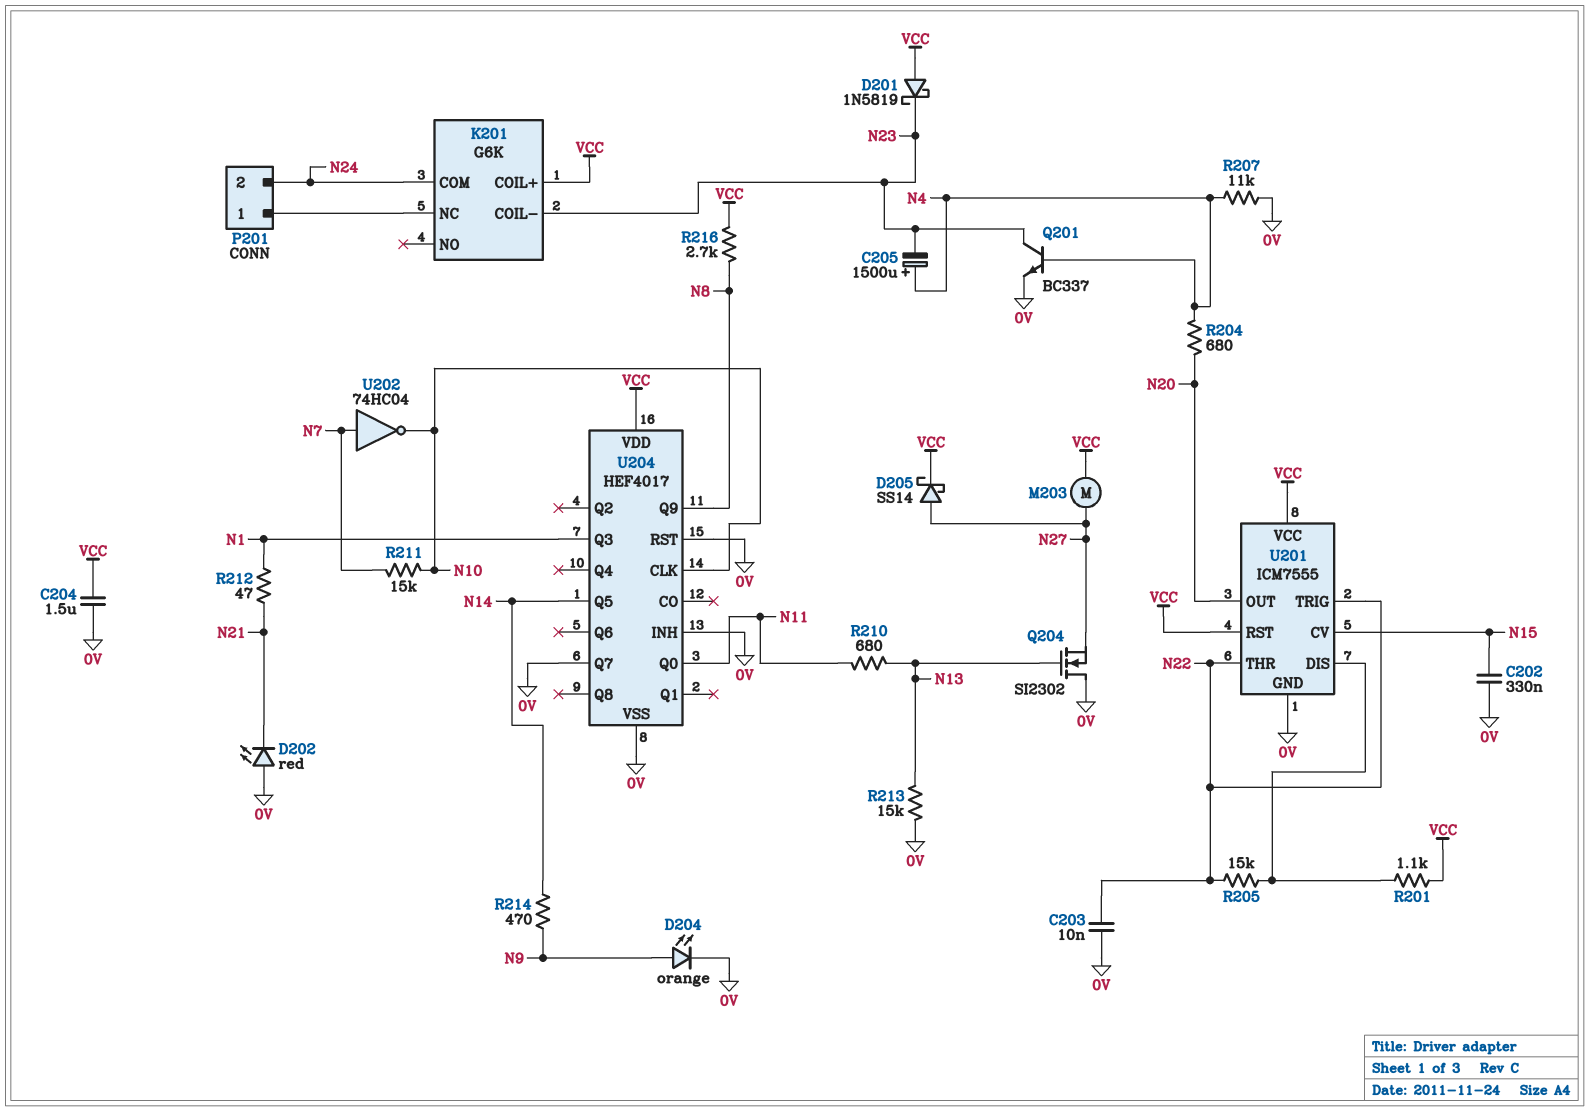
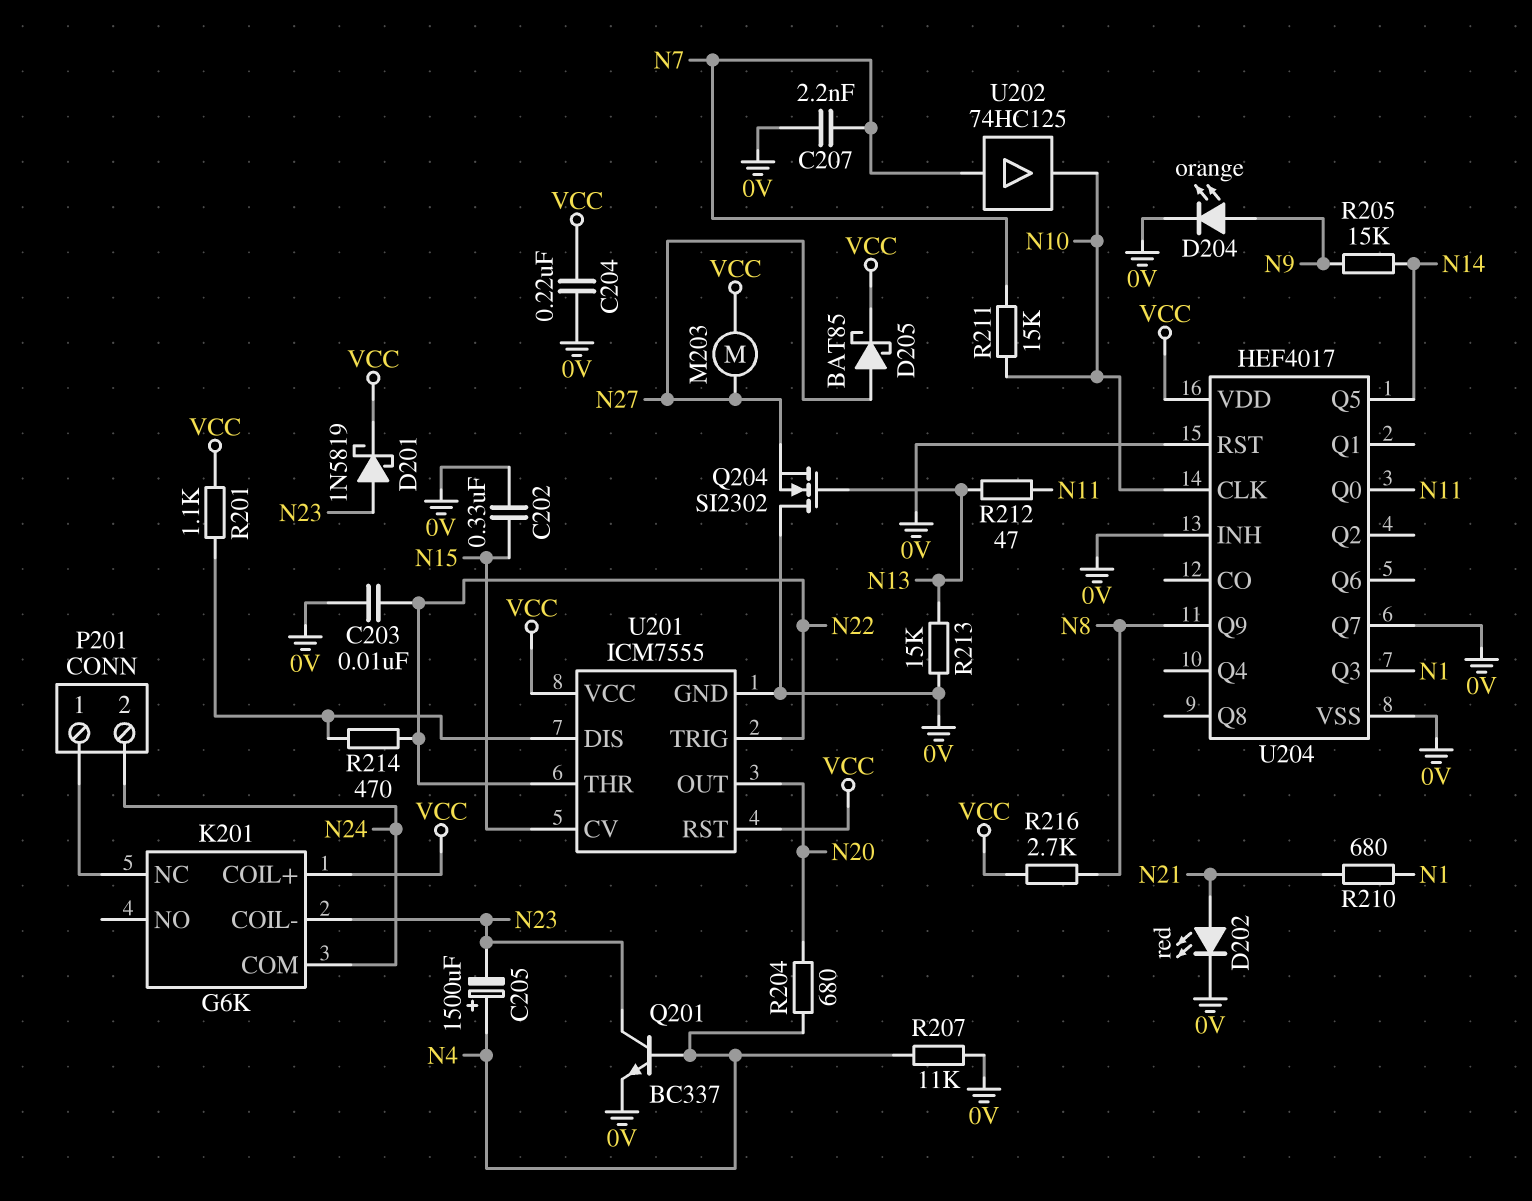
C204: 1.5uF (0V, VCC) -> 220nF (0V, VCC)
C207: none -> 2.2nF (0V, N7)
D201: schottky 1N5819 (A VCC, K N23) -> schottky 1N5819 (A N23, K VCC)
D202: LED red (A 0V, K N21) -> LED red (A N21, K 0V)
D205: schottky SS14 (A N27, K VCC) -> schottky BAT85 (A N27, K VCC)
R205: 15k (N22, U201/DIS) -> 15k (N9, N14)
R210: 680 (N11, N13) -> 680 (N1, N21)
R212: 47 (N1, N21) -> 47 (N11, N13)
R214: 470 (N9, N14) -> 470 (N22, U201/DIS)
U202: NOT 74HC04 (in N7, out N10) -> buffer 74HC125 (in N7, out N10)

